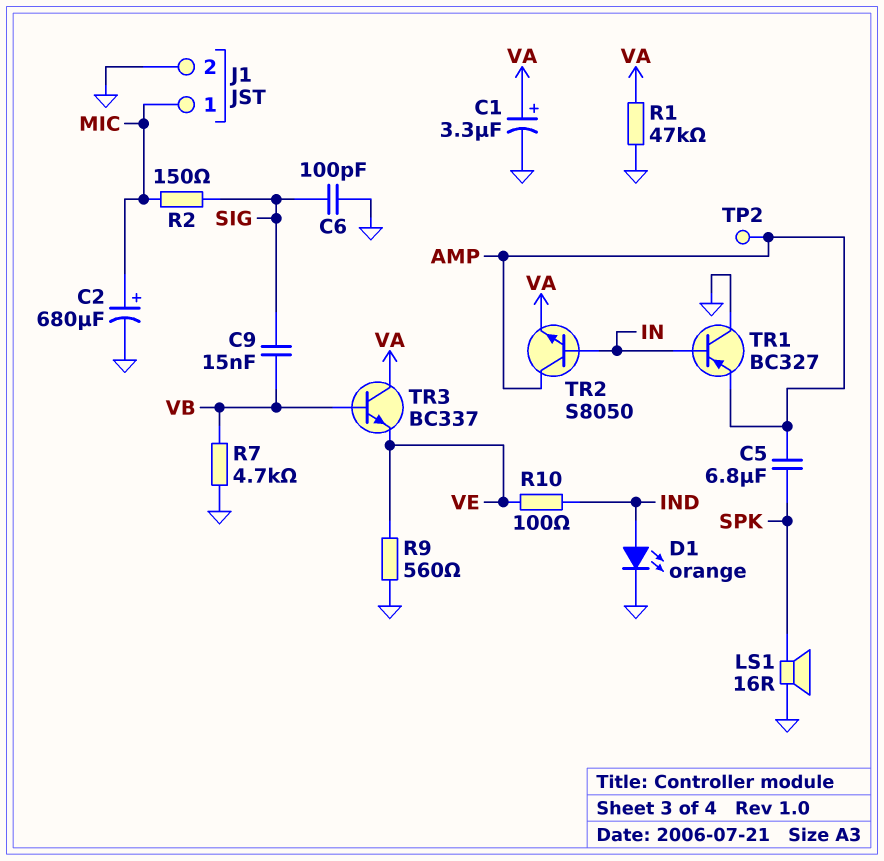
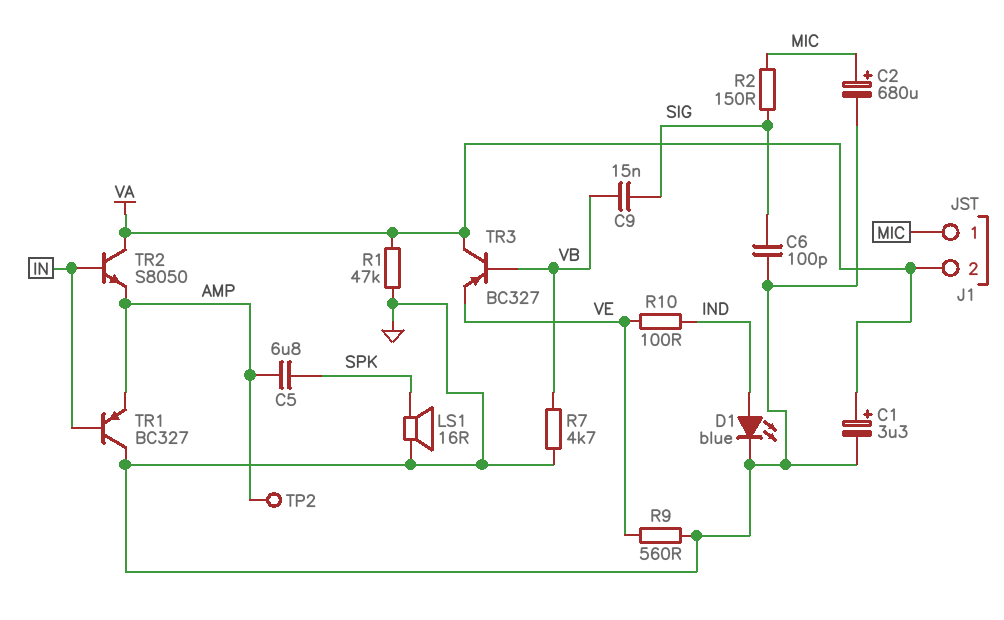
D1: LED orange (A IND, K GND) -> LED blue (A IND, K GND)
J1 pin 2: GND -> VA
TR2: NPN S8050 (B IN, C AMP, E VA) -> NPN S8050 (B IN, C VA, E AMP)
TR3: NPN BC337 (B VB, C VA, E VE) -> PNP BC327 (B VB, C VA, E VE)

